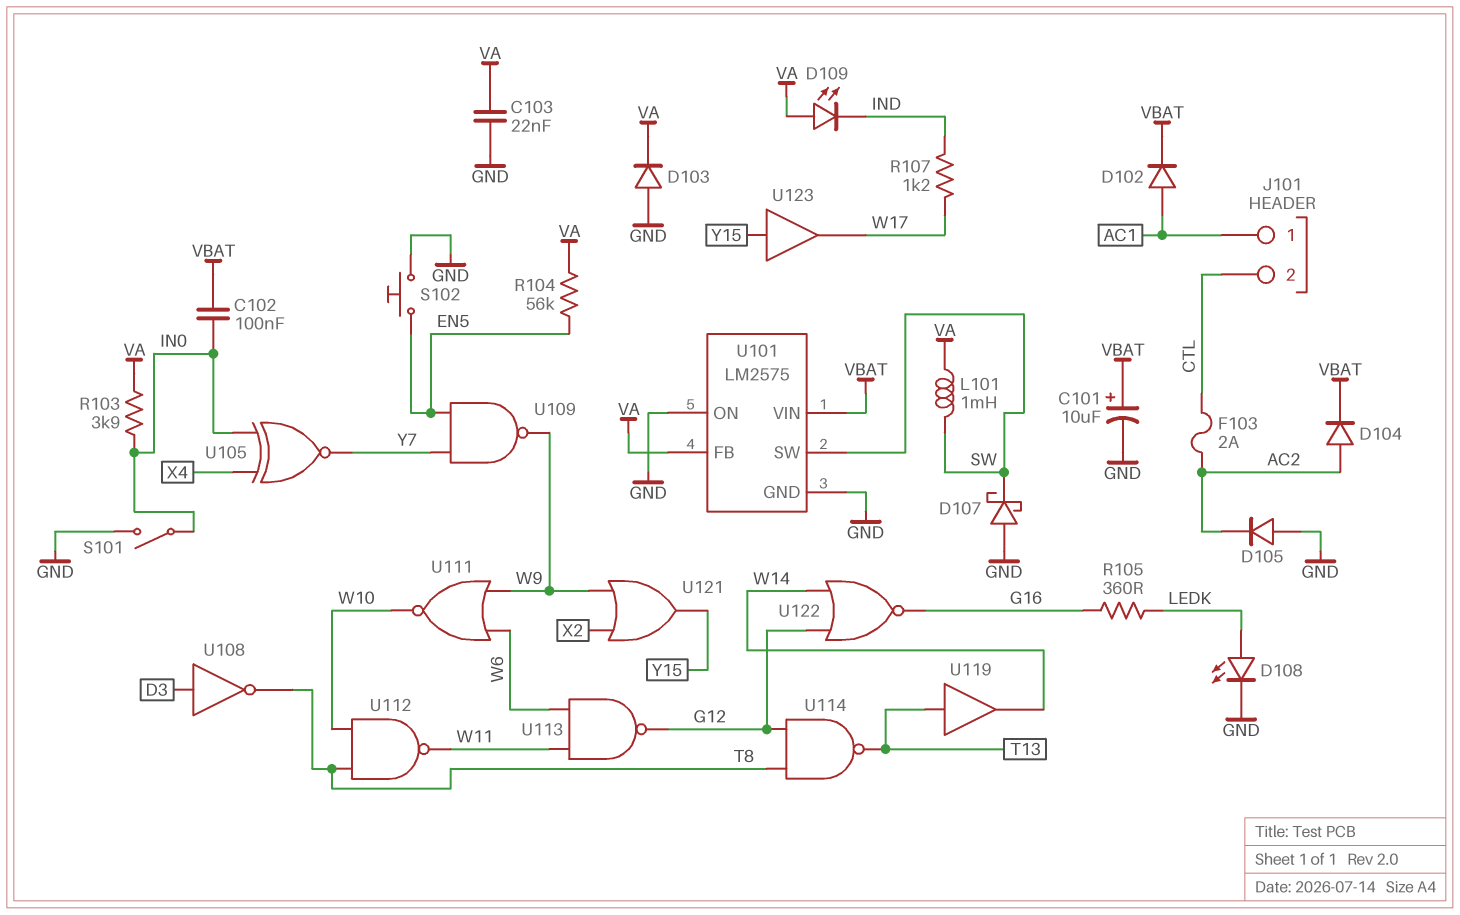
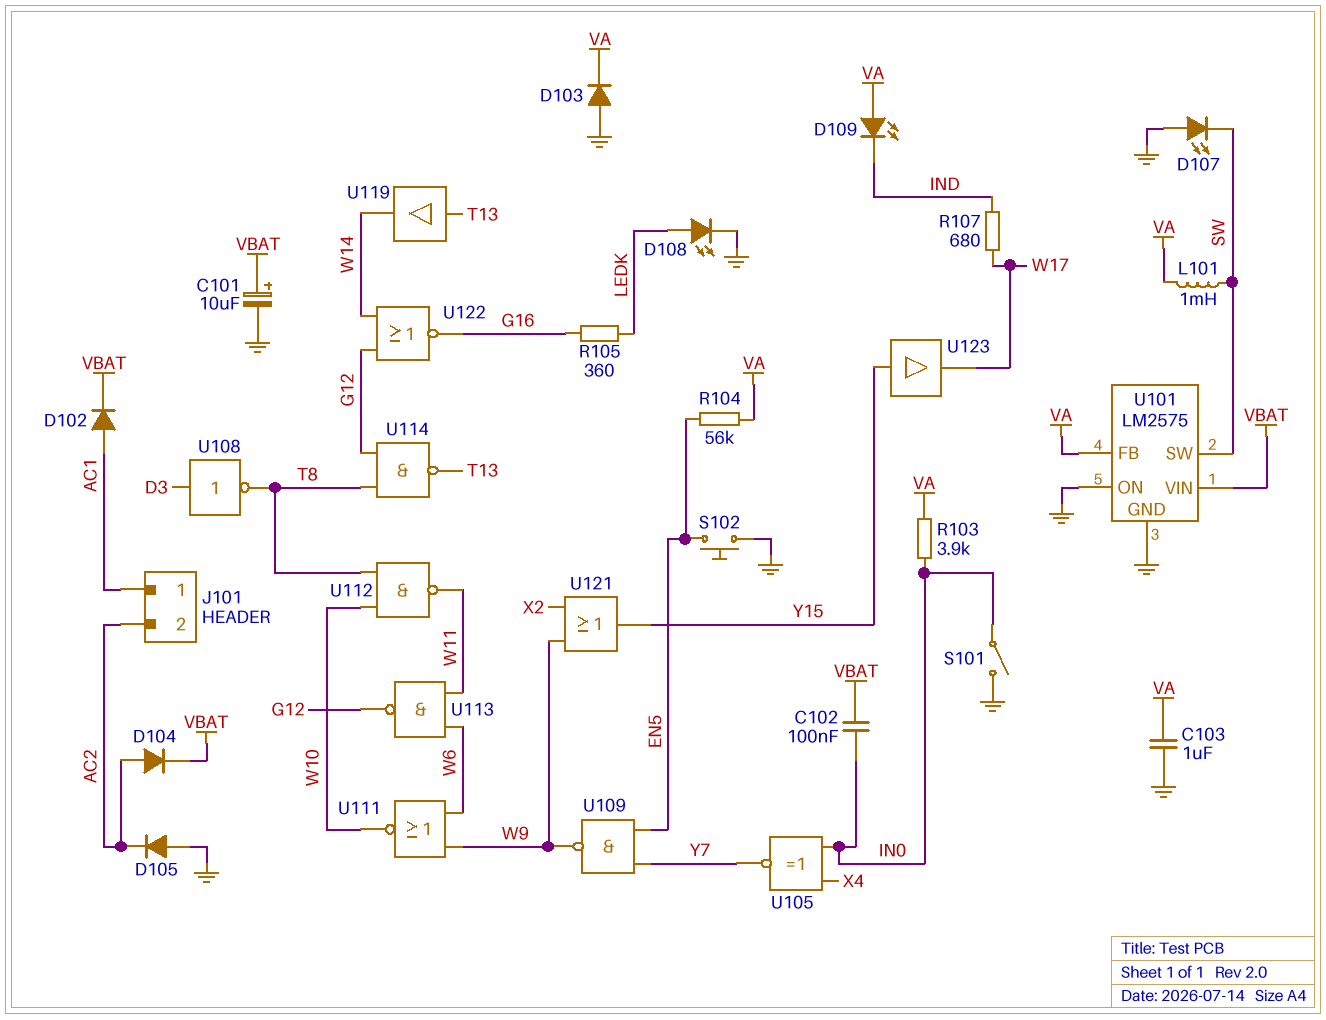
C103: 22nF (GND, VA) -> 1uF (GND, VA)
D107: schottky (A GND, K SW) -> LED (A GND, K SW)
F103: 2A (AC2, CTL) -> none
J101 pin 2: CTL -> AC2
R107: 1.2k (IND, W17) -> 680 (IND, W17)

